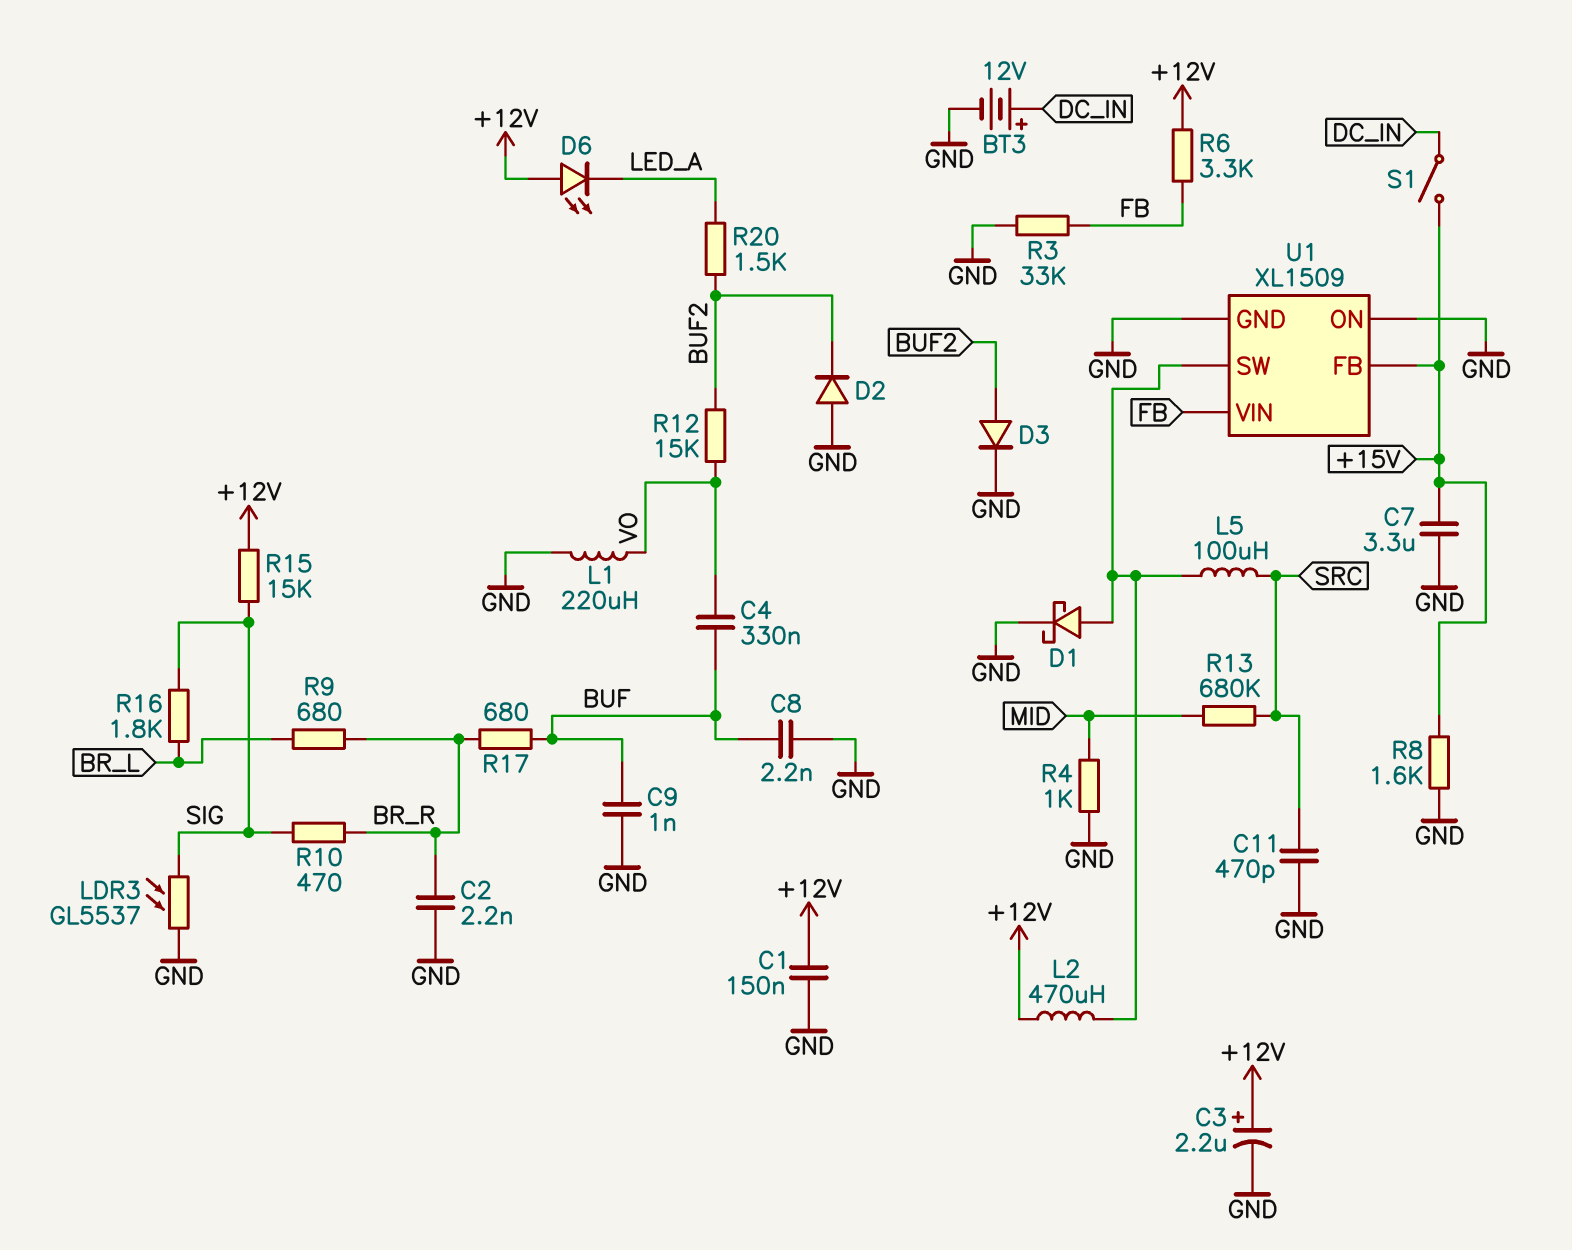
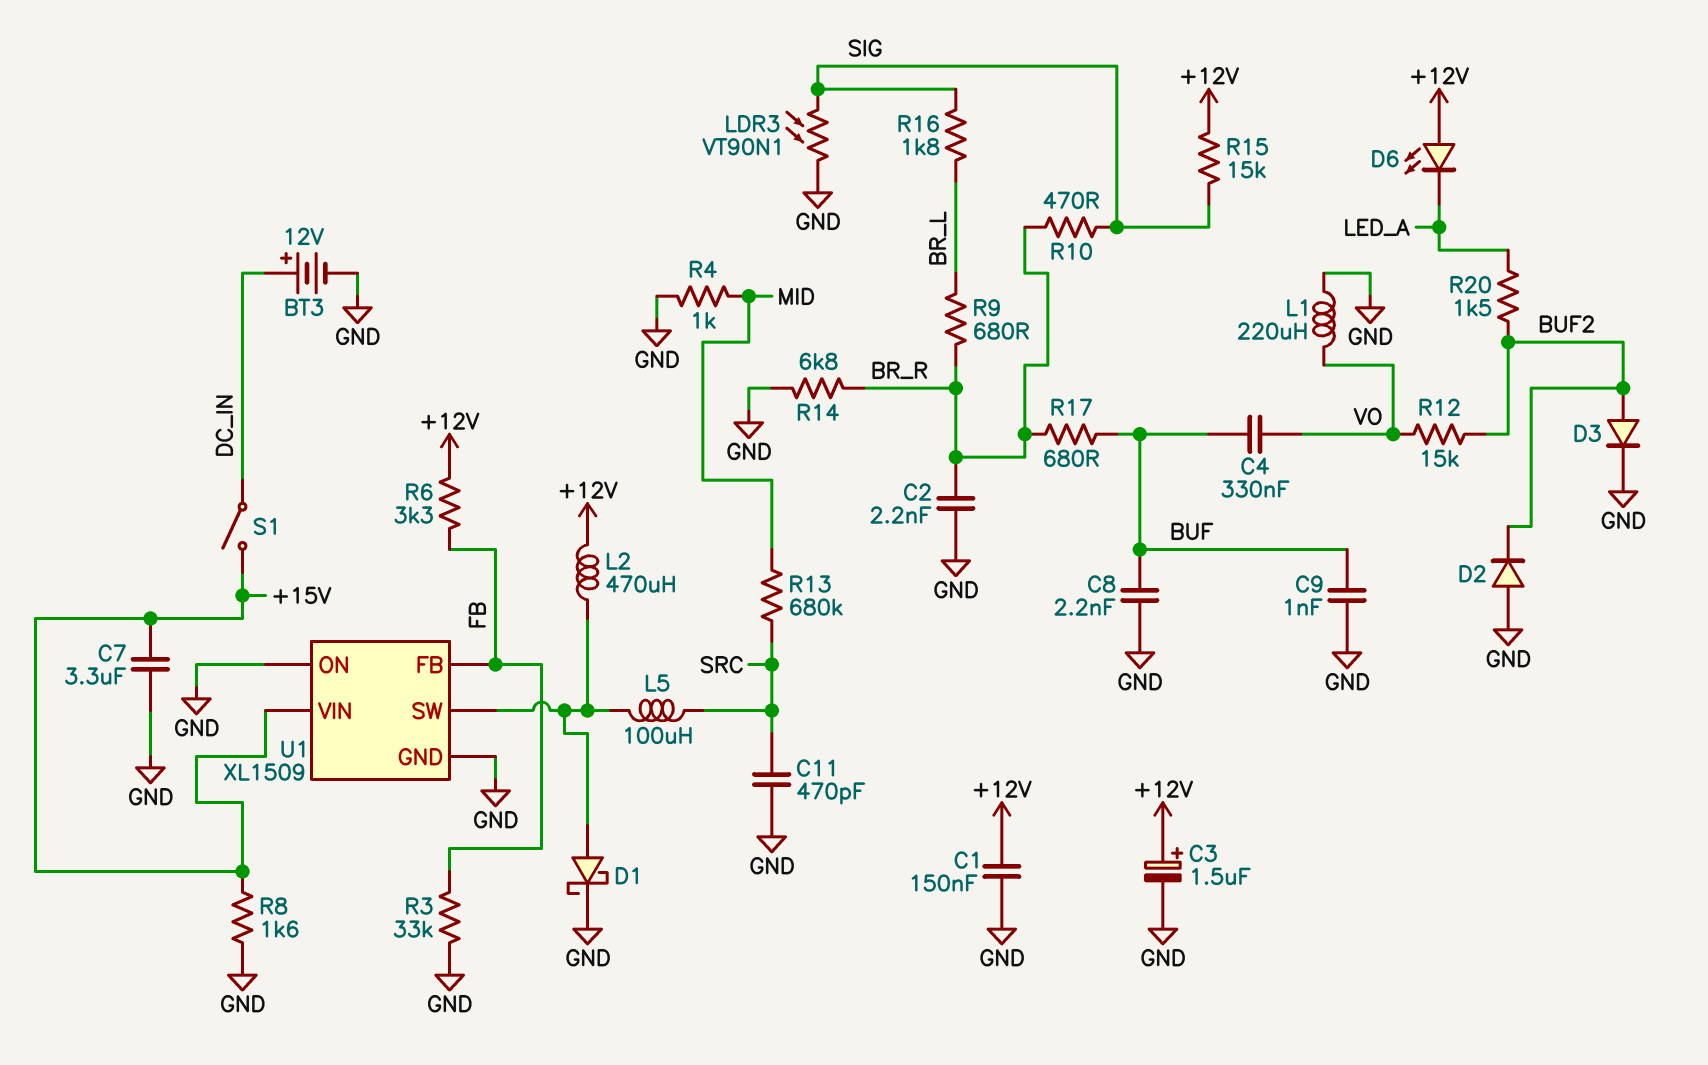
C3: 2.2uF (plus +12V, minus GND) -> 1.5uF (plus +12V, minus GND)
LDR3: GL5537 (GND, SIG) -> VT90N1 (GND, SIG)
R14: none -> 6.8k (BR_R, GND)
U1 pin FB: +15V -> FB
U1 pin VIN: FB -> +15V

